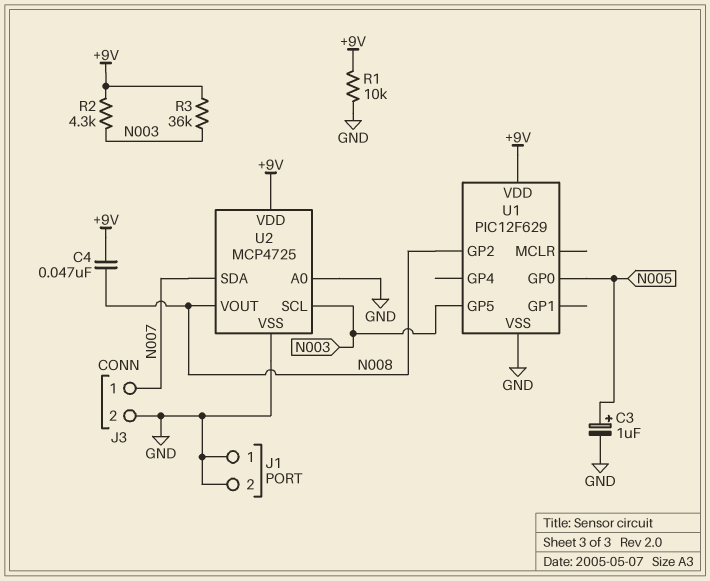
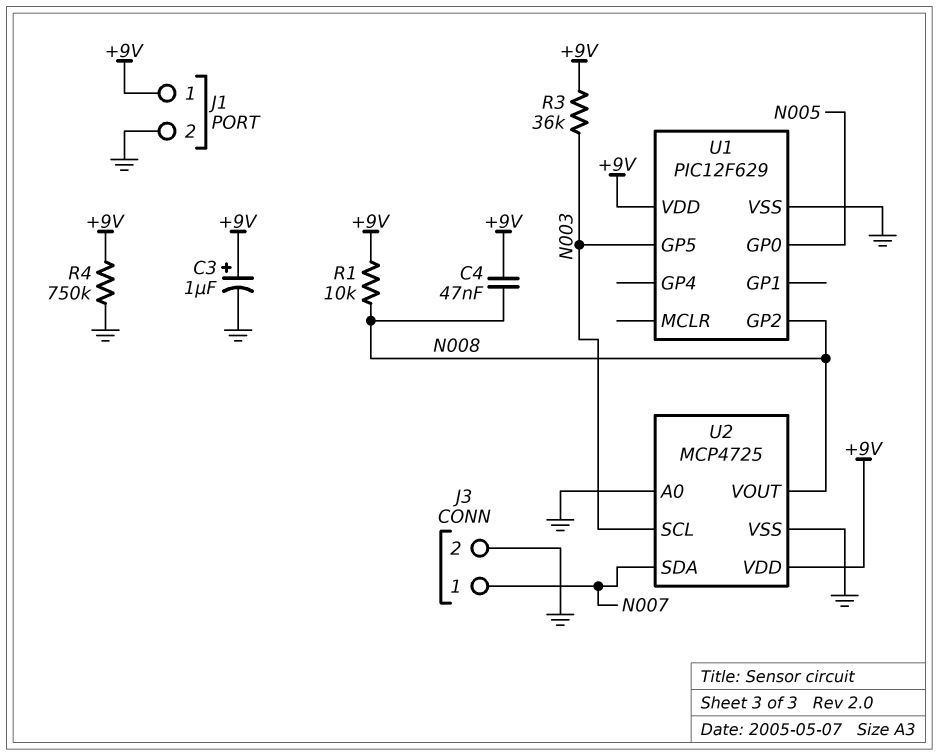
C3: 1uF (plus N005, minus GND) -> 1uF (plus +9V, minus GND)
J1 pin 1: GND -> +9V
R1: 10k (+9V, GND) -> 10k (+9V, N008)
R2: 4.3k (+9V, N003) -> none
R4: none -> 750k (+9V, GND)

